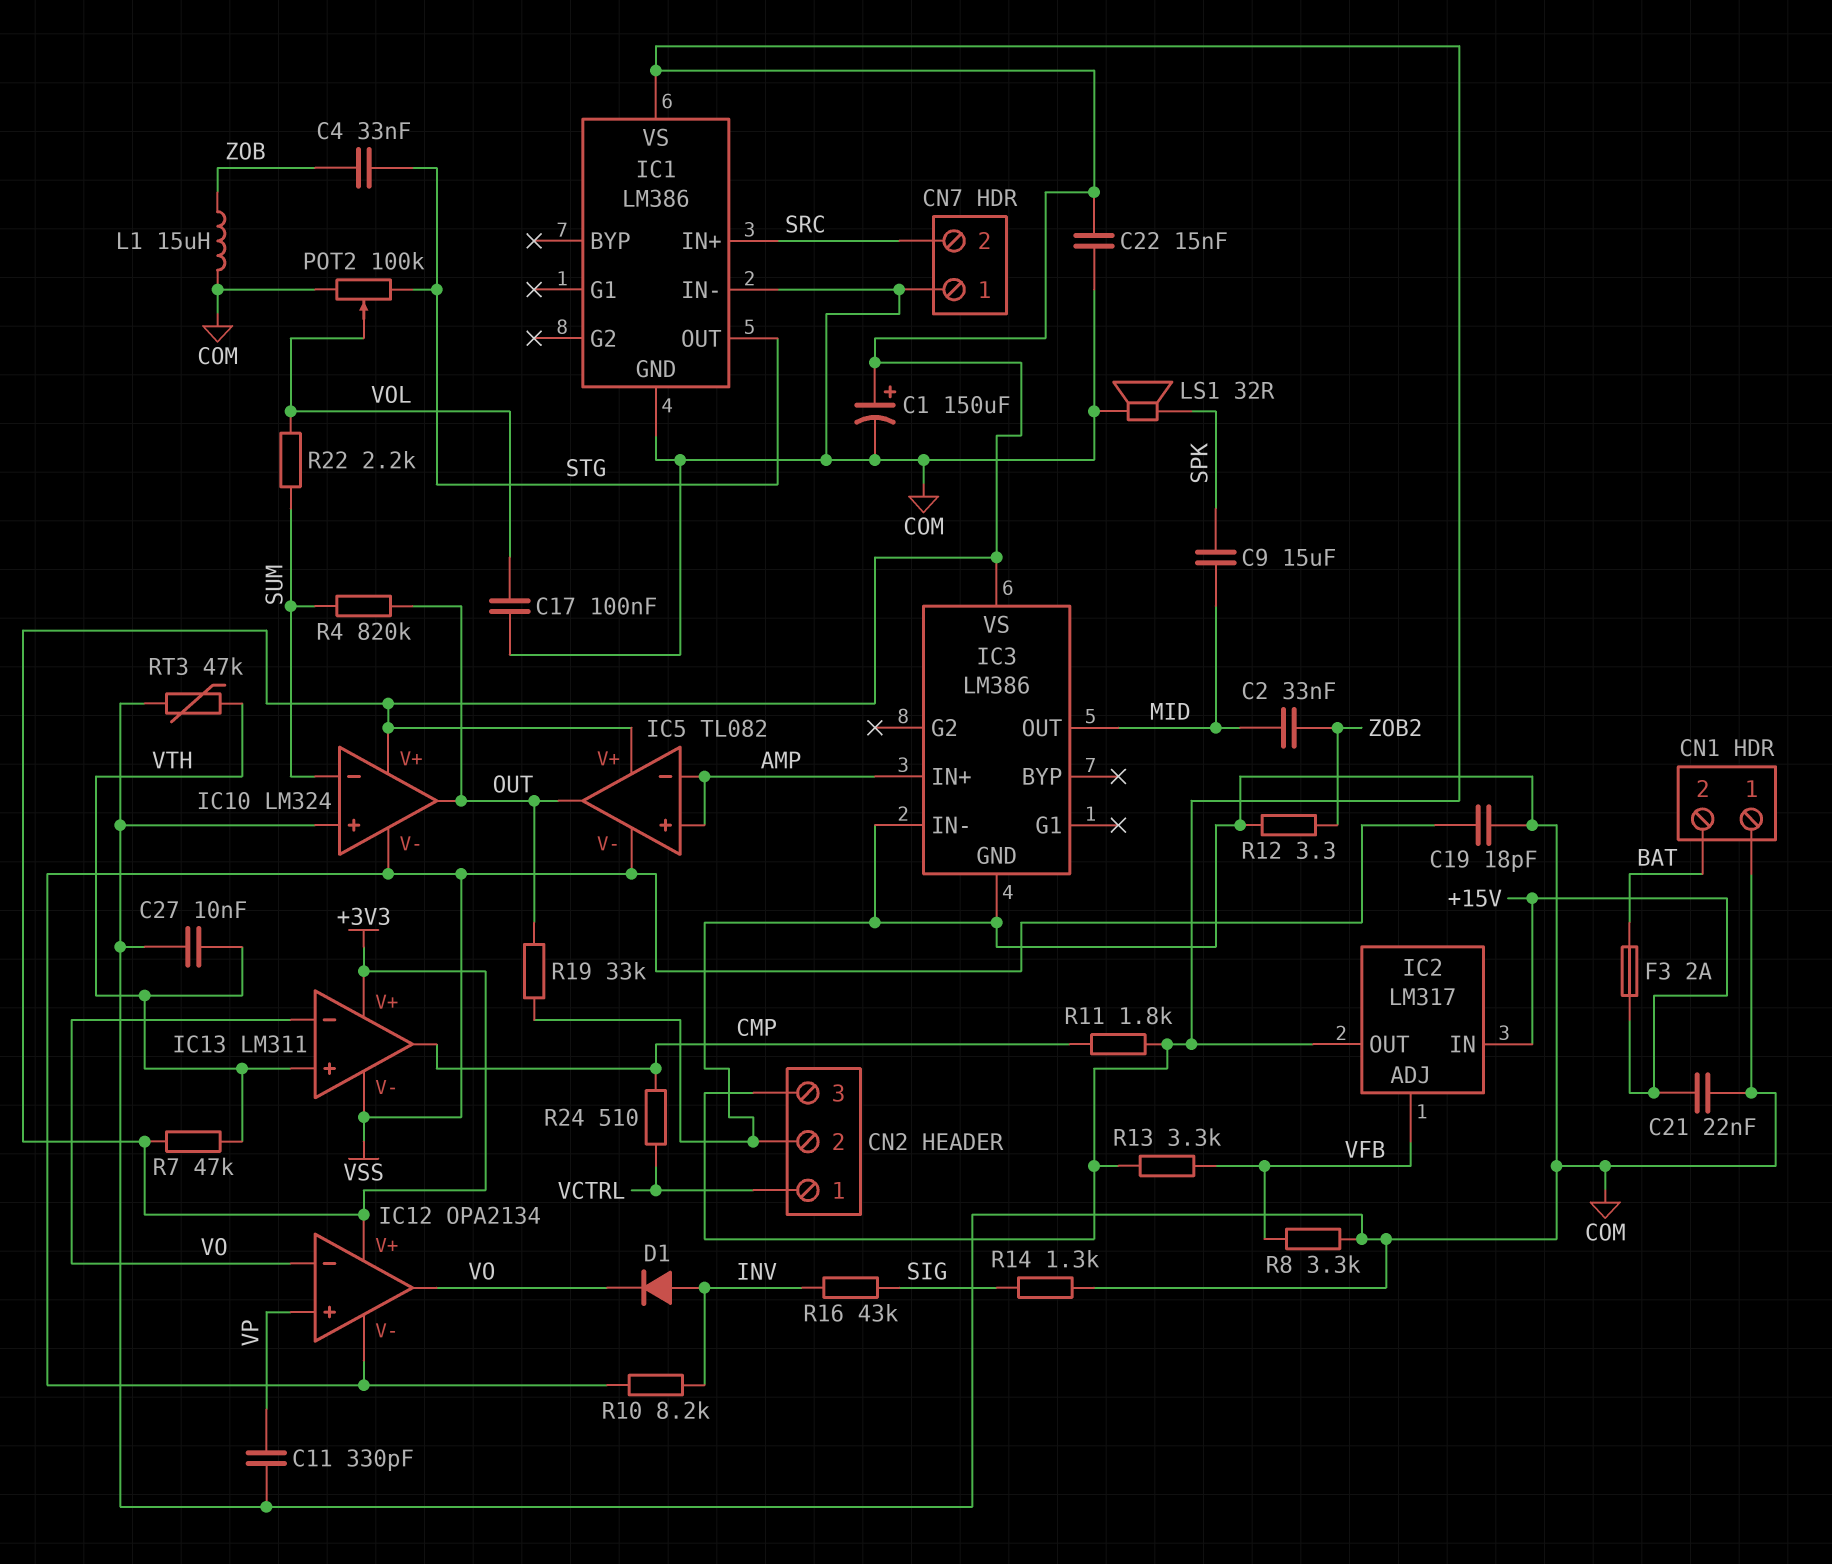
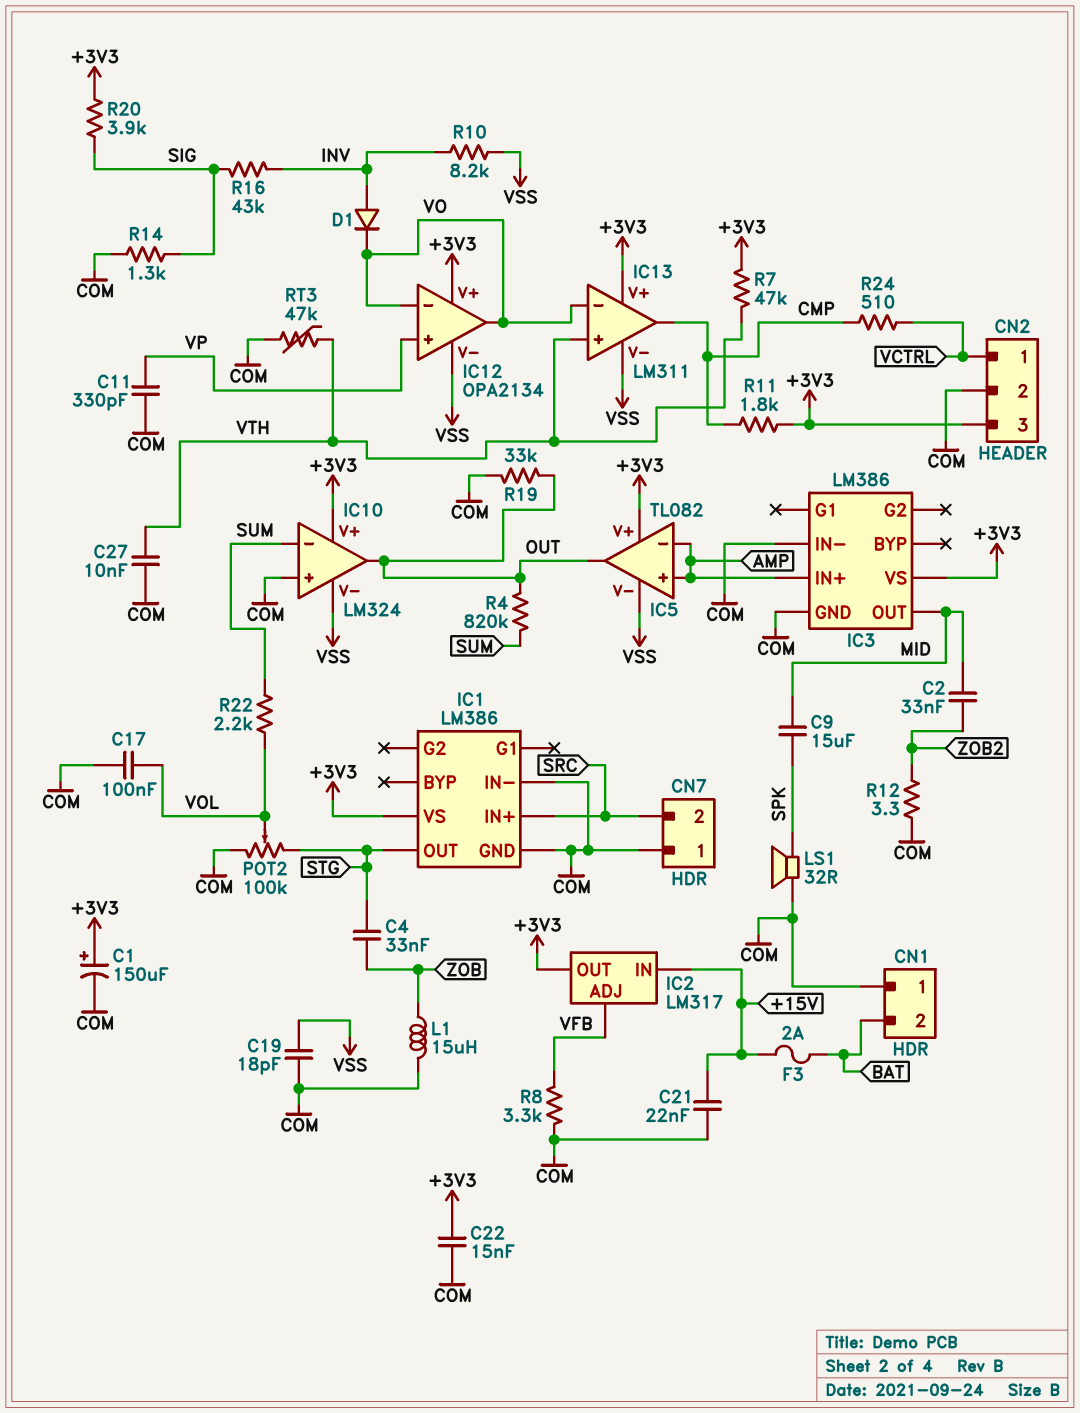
R13: 3.3k (+3V3, VFB) -> none
R20: none -> 3.9k (+3V3, SIG)

